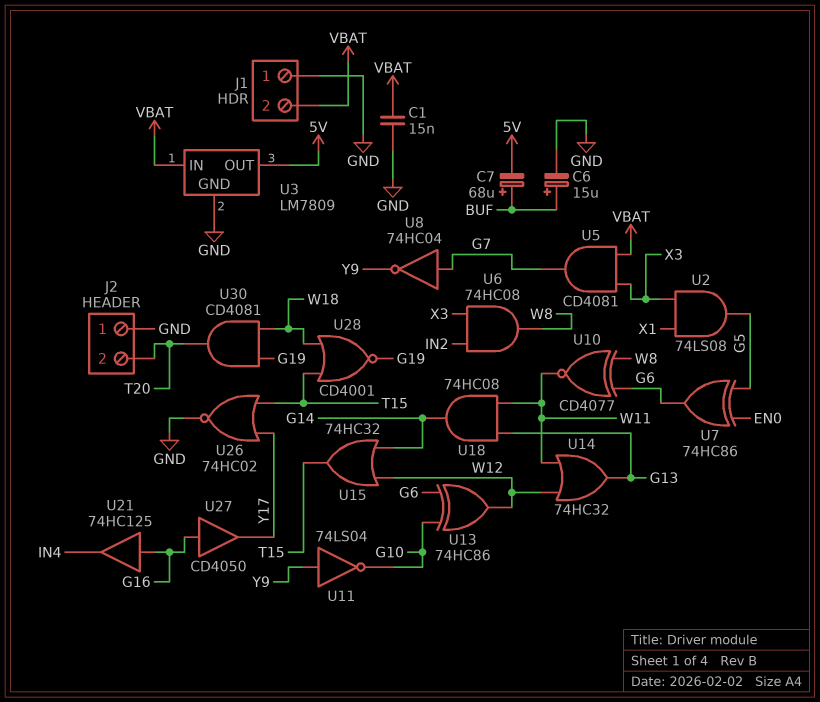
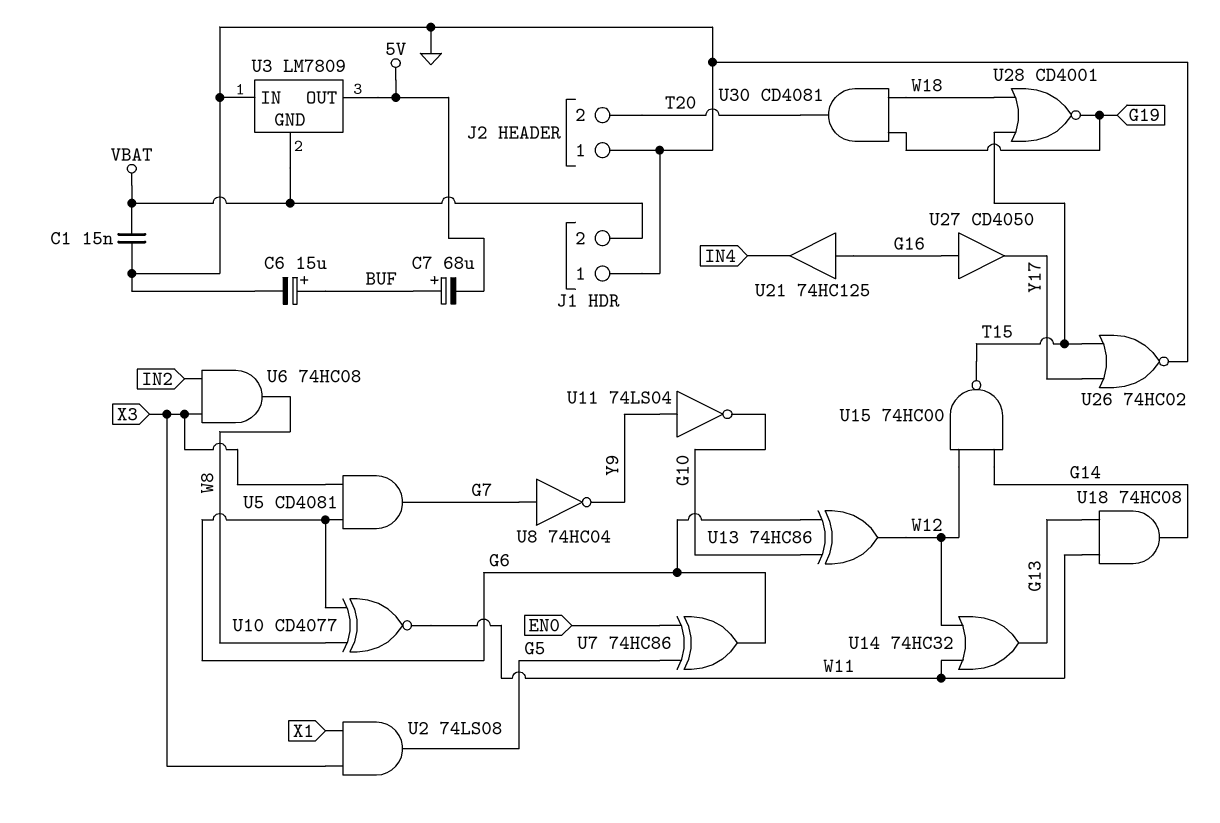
U3 pin GND: GND -> VBAT
U3 pin IN: VBAT -> GND
U5: AND CD4081 (in VBAT, in X3, out G7) -> AND CD4081 (in G6, in X3, out G7)
U15: OR 74HC32 (in G14, in W12, out T15) -> NAND 74HC00 (in G14, in W12, out T15)

